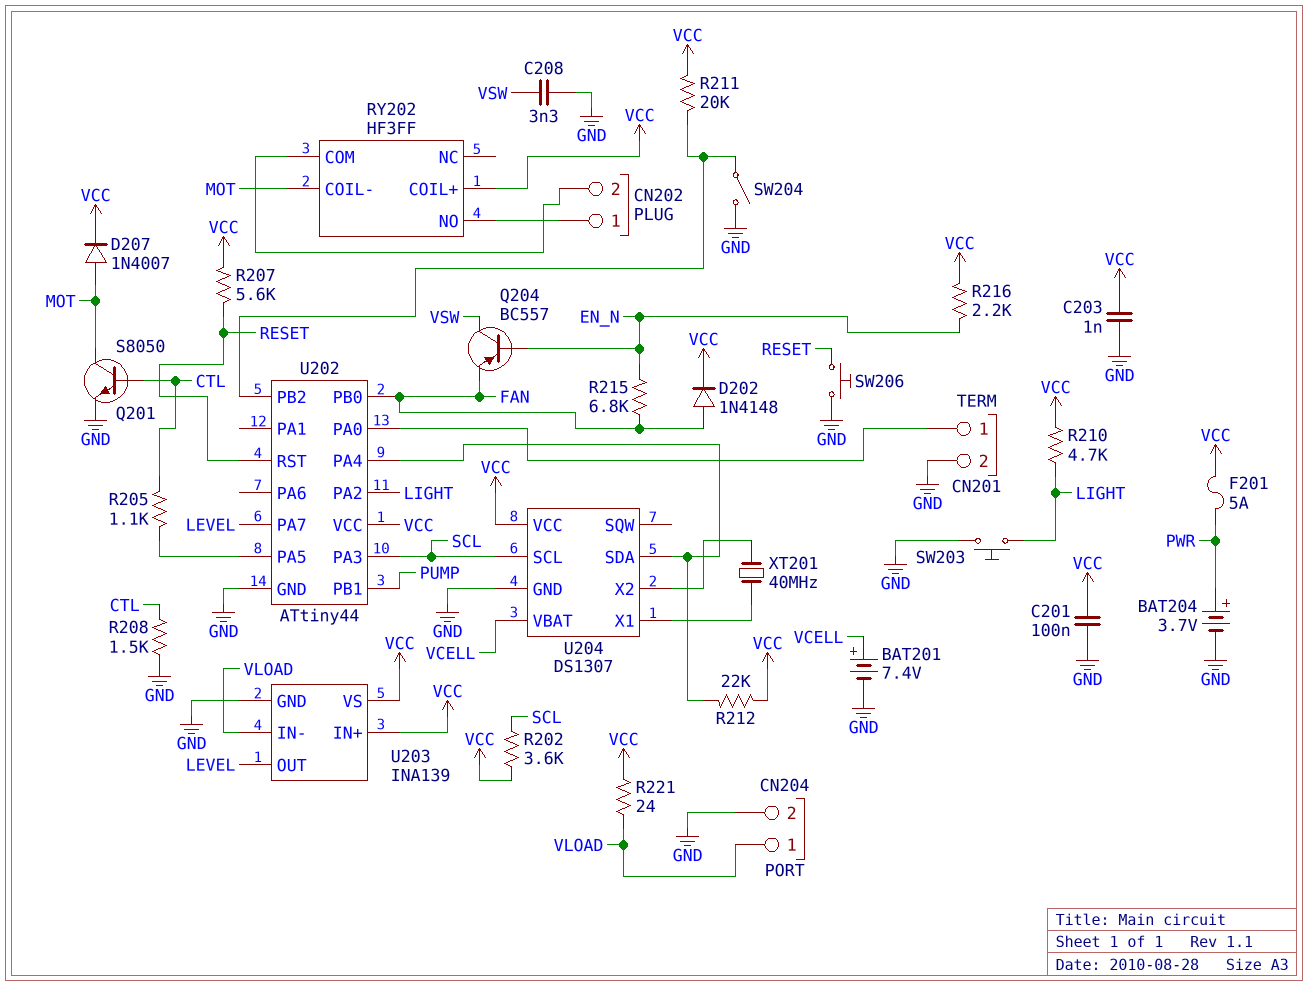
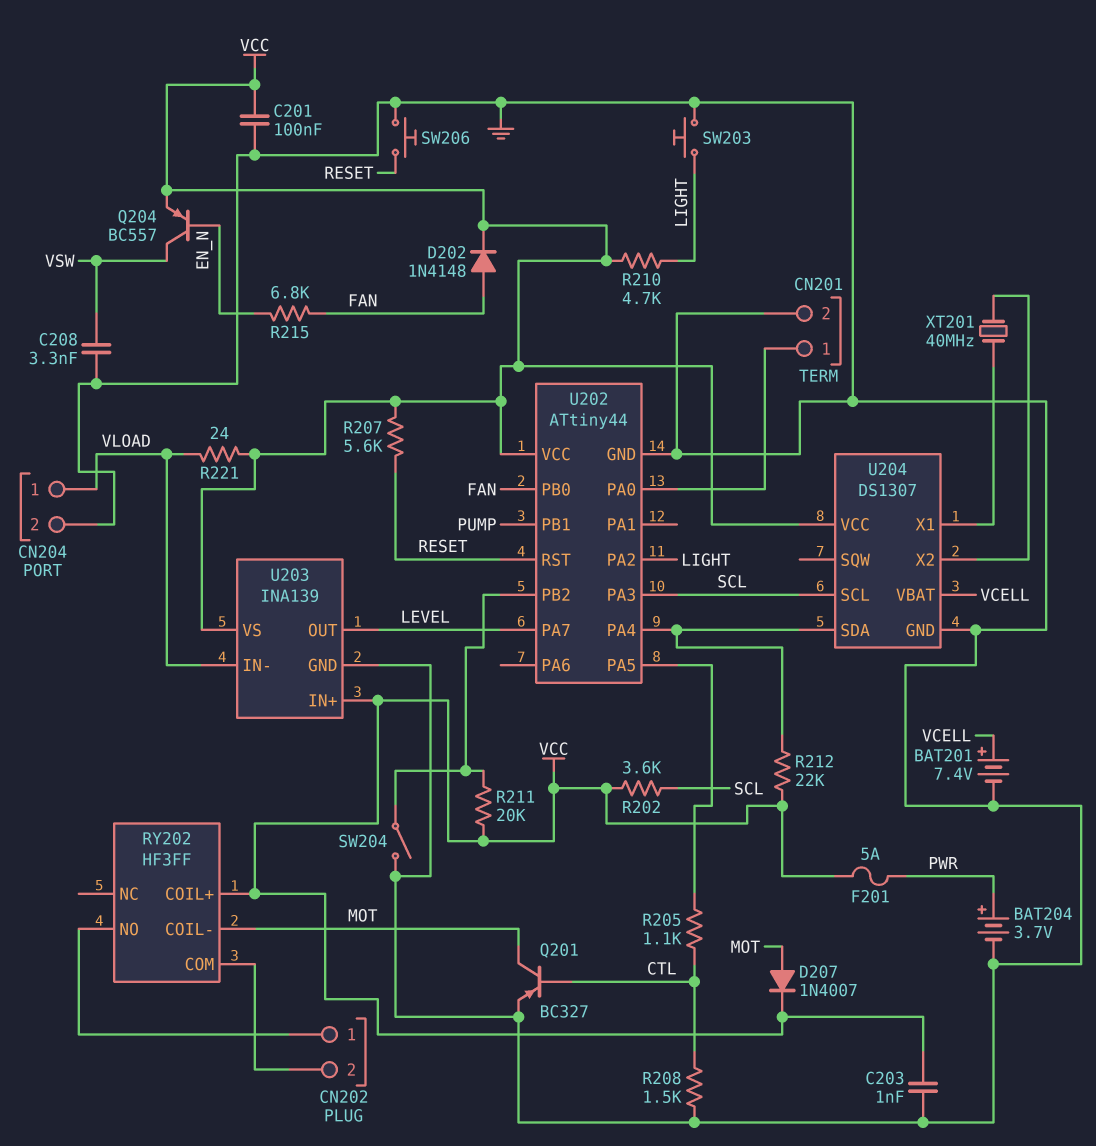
Q201: NPN S8050 (B CTL, C MOT, E GND) -> PNP BC327 (B CTL, C MOT, E GND)
Q204: PNP BC557 (B EN_N, C VSW, E FAN) -> PNP BC557 (B EN_N, C VSW, E VCC)
R216: 2.2k (EN_N, VCC) -> none

